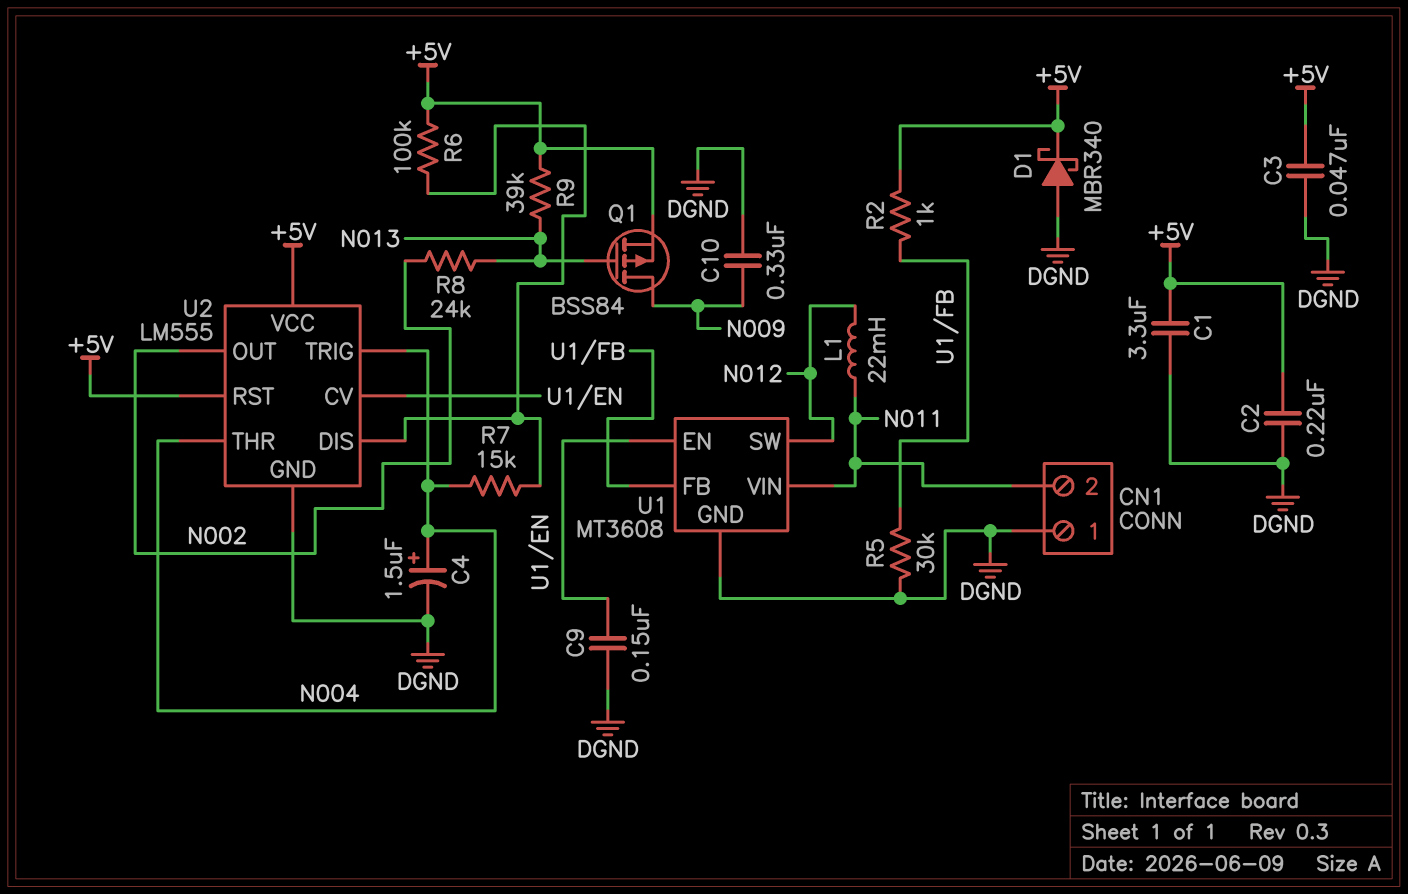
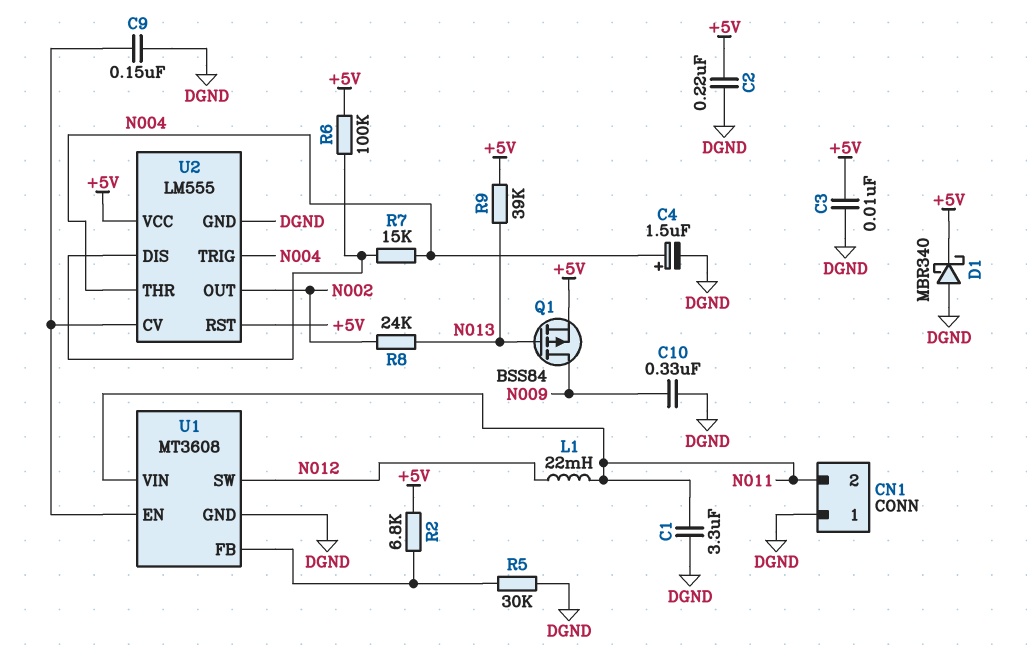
C1: 3.3uF (+5V, DGND) -> 3.3uF (DGND, N011)
C3: 47nF (+5V, DGND) -> 10nF (+5V, DGND)
R2: 1k (+5V, U1/FB) -> 6.8k (+5V, U1/FB)

